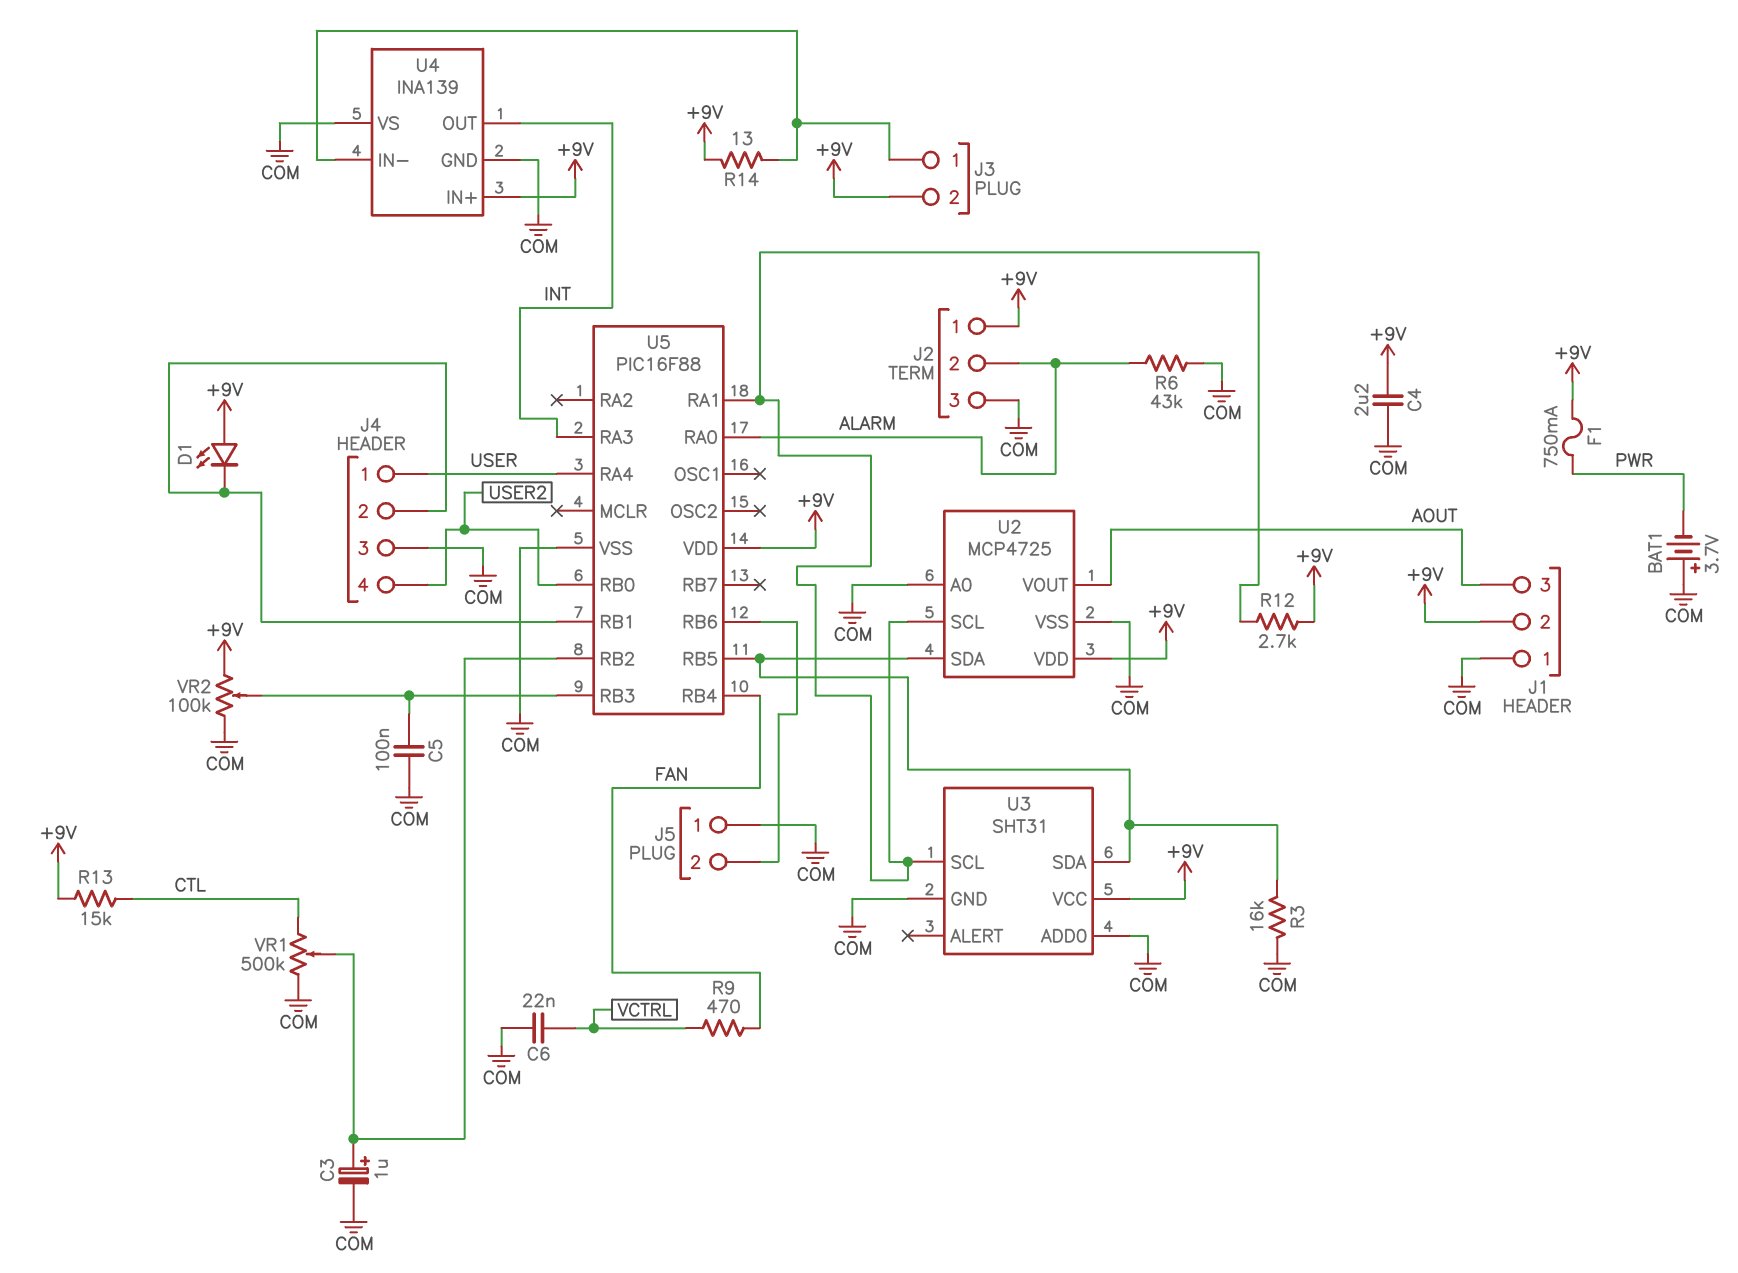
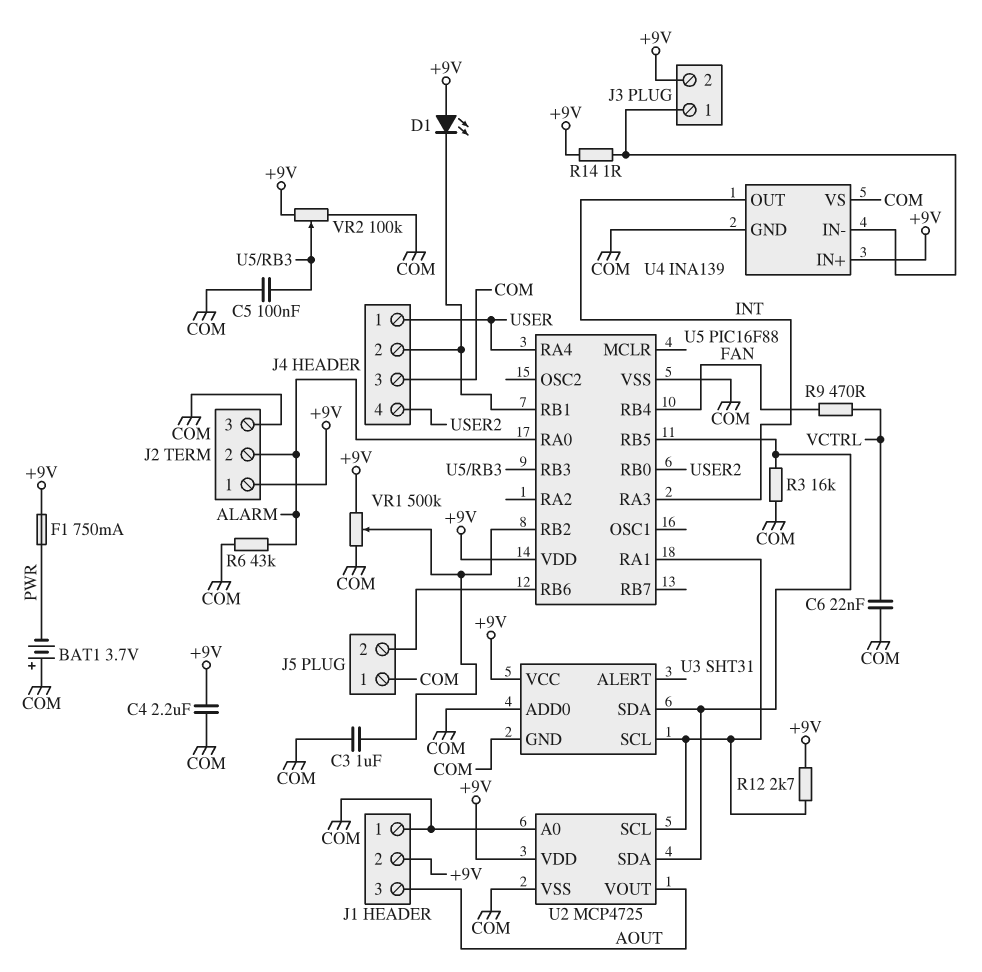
C3: 1uF (plus U5/RB2, minus COM) -> 1uF (COM, U5/RB2)
R13: 15k (+9V, CTL) -> none
R14: 13 (+9V, J3/1) -> 1 (+9V, J3/1)
VR1: 500k (COM, CTL, wiper U5/RB2) -> 500k (+9V, COM, wiper U5/RB2)

